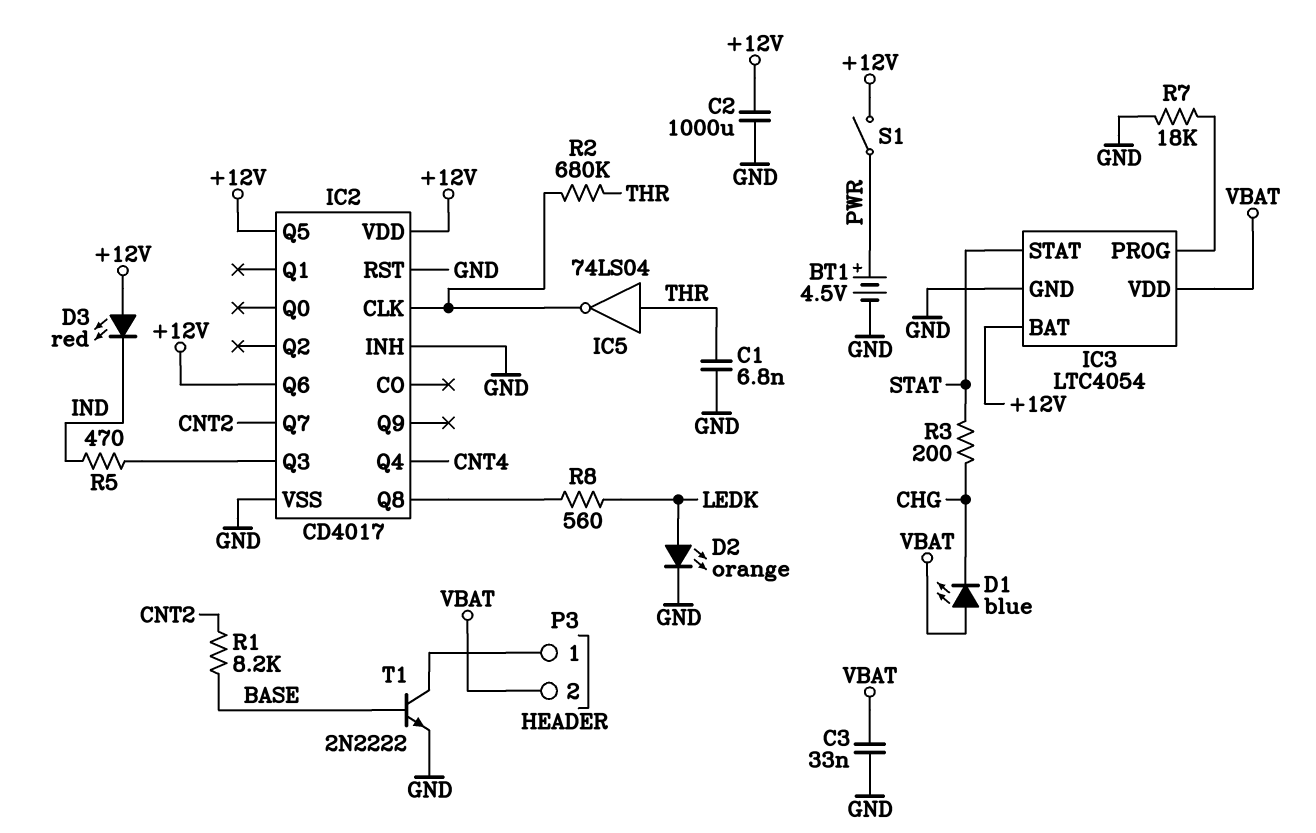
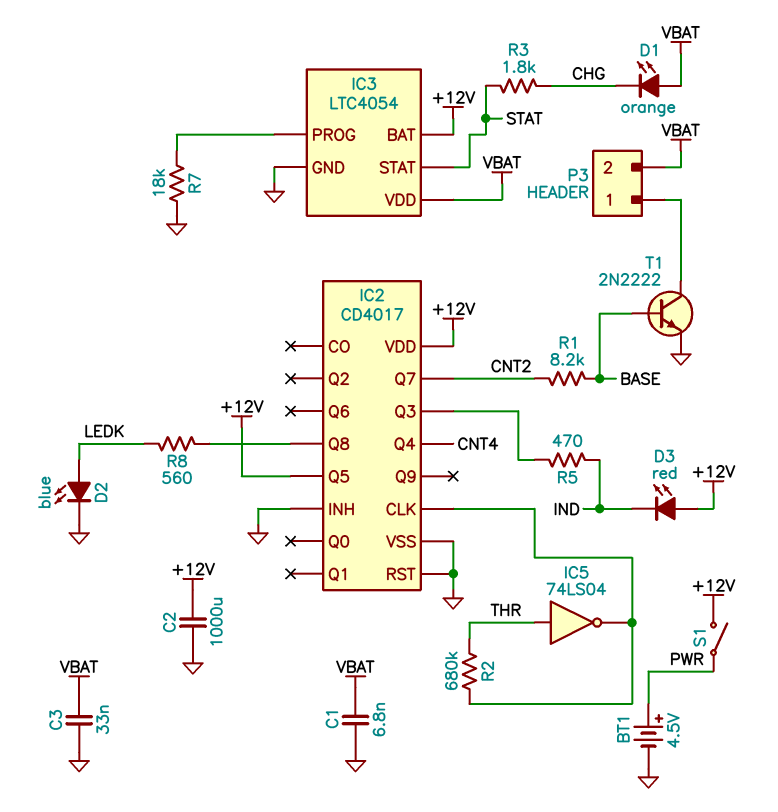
C1: 6.8nF (GND, THR) -> 6.8nF (GND, VBAT)
D1: LED blue (A VBAT, K CHG) -> LED orange (A VBAT, K CHG)
D2: LED orange (A LEDK, K GND) -> LED blue (A LEDK, K GND)
IC2 pin Q6: +12V -> none
R3: 200 (CHG, STAT) -> 1.8k (CHG, STAT)

